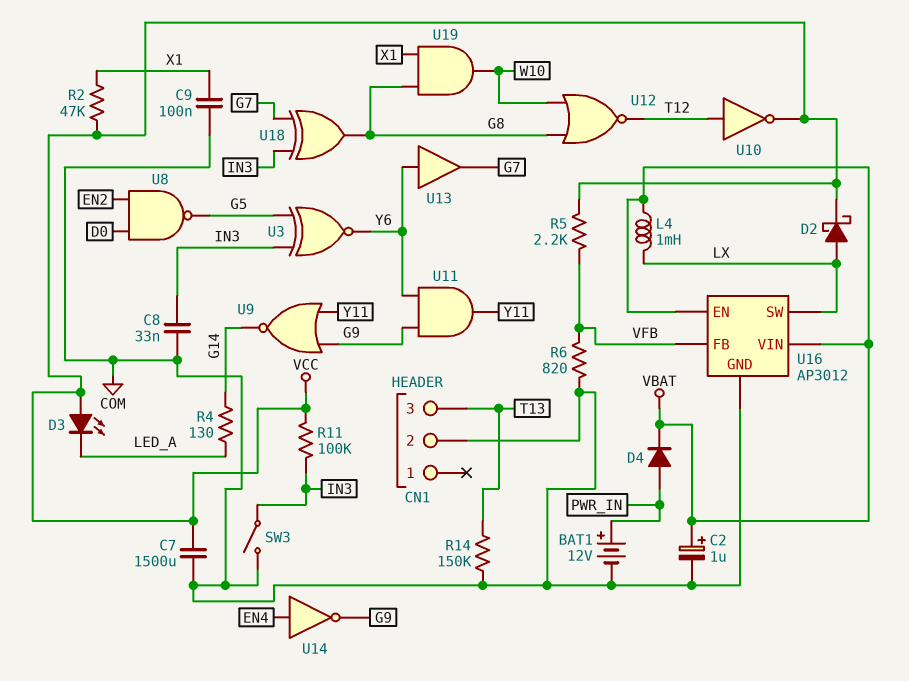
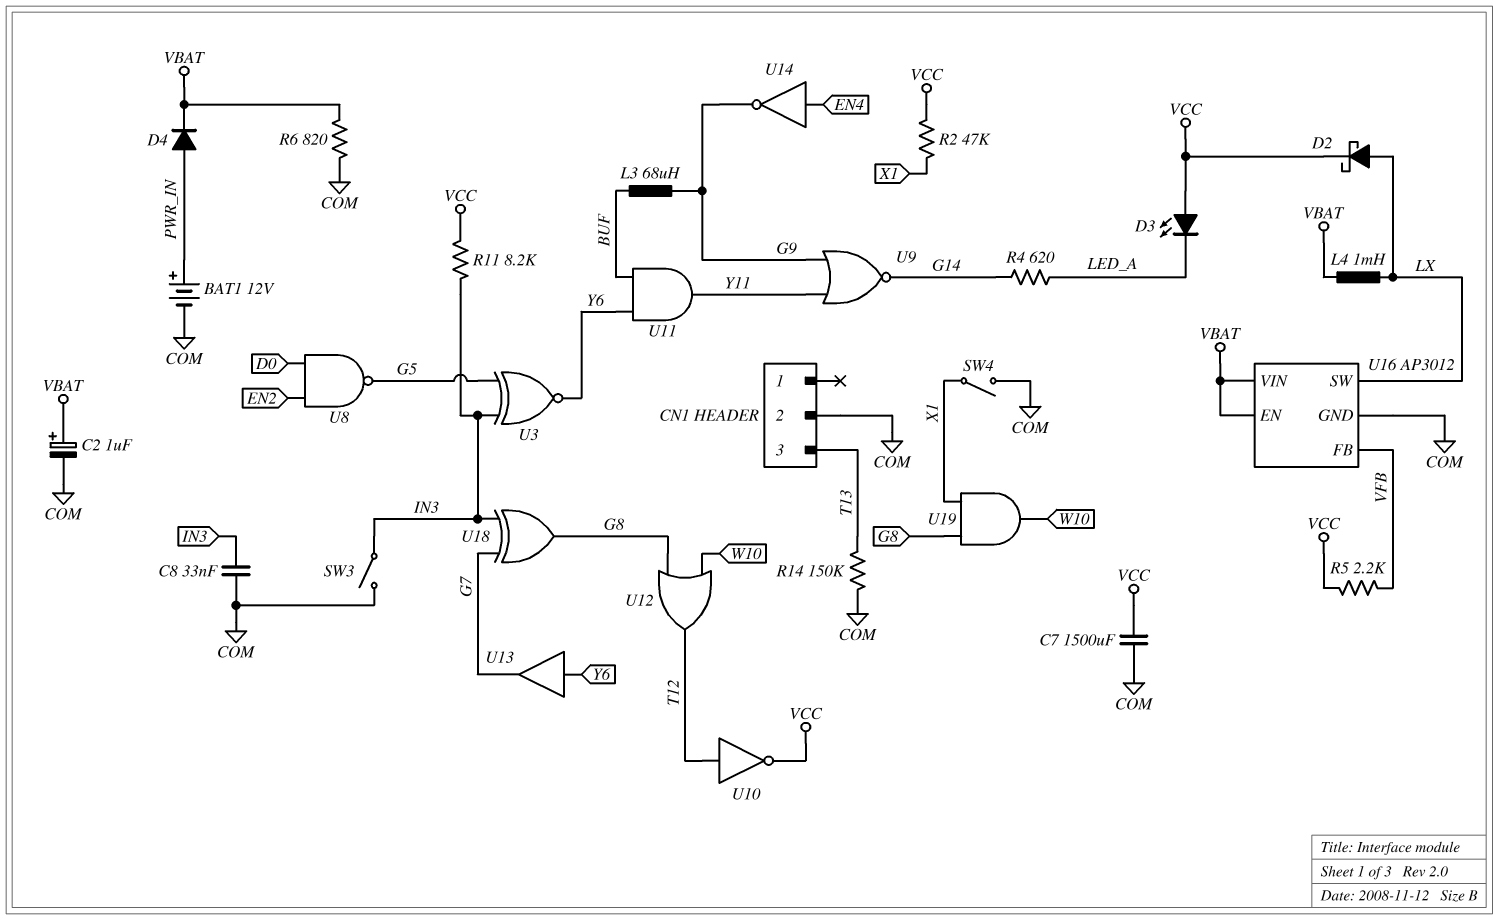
C9: 100nF (COM, X1) -> none
L3: none -> 68uH (BUF, G9)
R4: 130 (G14, LED_A) -> 620 (G14, LED_A)
R6: 820 (COM, VFB) -> 820 (COM, VBAT)
R11: 100k (IN3, VCC) -> 8.2k (IN3, VCC)
SW4: none -> switch (COM, X1)
U11: AND (in G9, in Y6, out Y11) -> AND (in BUF, in Y6, out Y11)
U12: NOR (in G8, in W10, out T12) -> OR (in G8, in W10, out T12)

